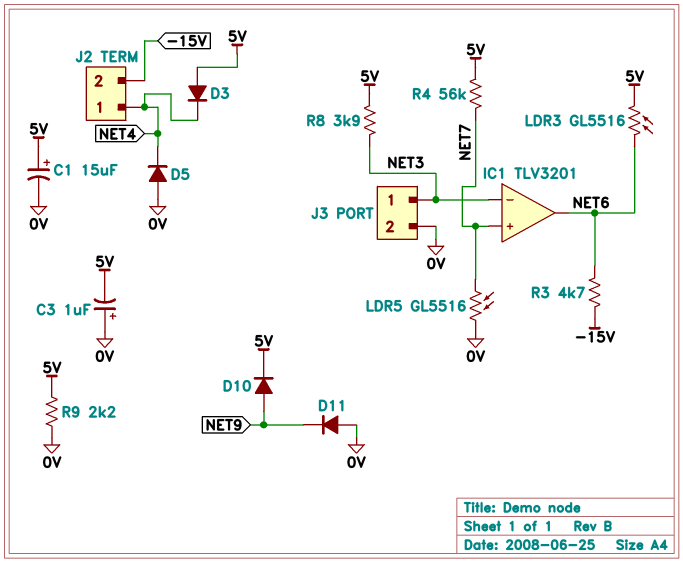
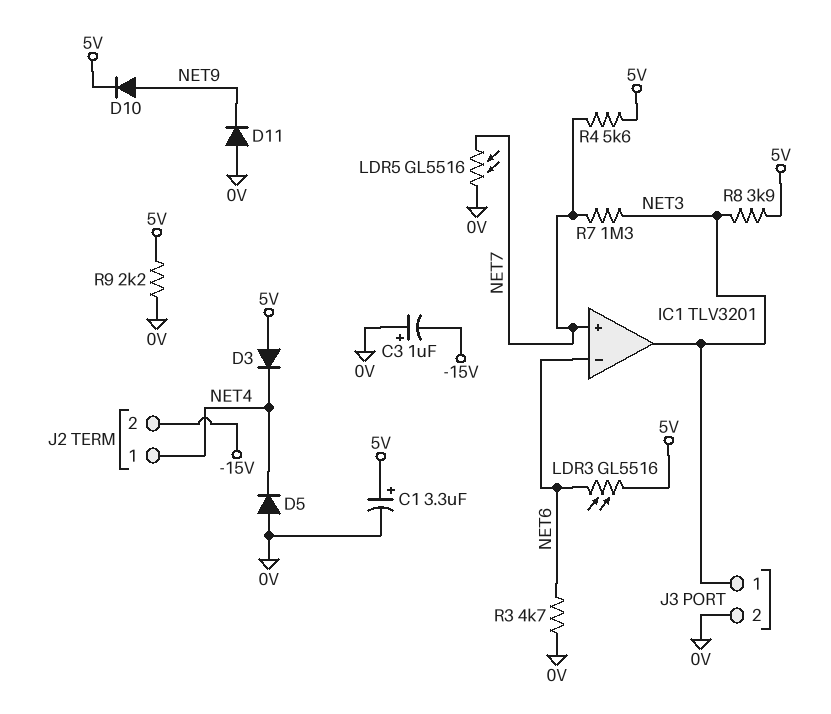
C1: 15uF (plus 5V, minus 0V) -> 3.3uF (plus 5V, minus 0V)
C3: 1uF (plus 0V, minus 5V) -> 1uF (plus 0V, minus -15V)
IC1 pin in-: NET3 -> NET6
IC1 pin out: NET6 -> NET3
R3: 4.7k (-15V, NET6) -> 4.7k (0V, NET6)
R4: 56k (5V, NET7) -> 5.6k (5V, NET7)
R7: none -> 1.3M (NET3, NET7)

